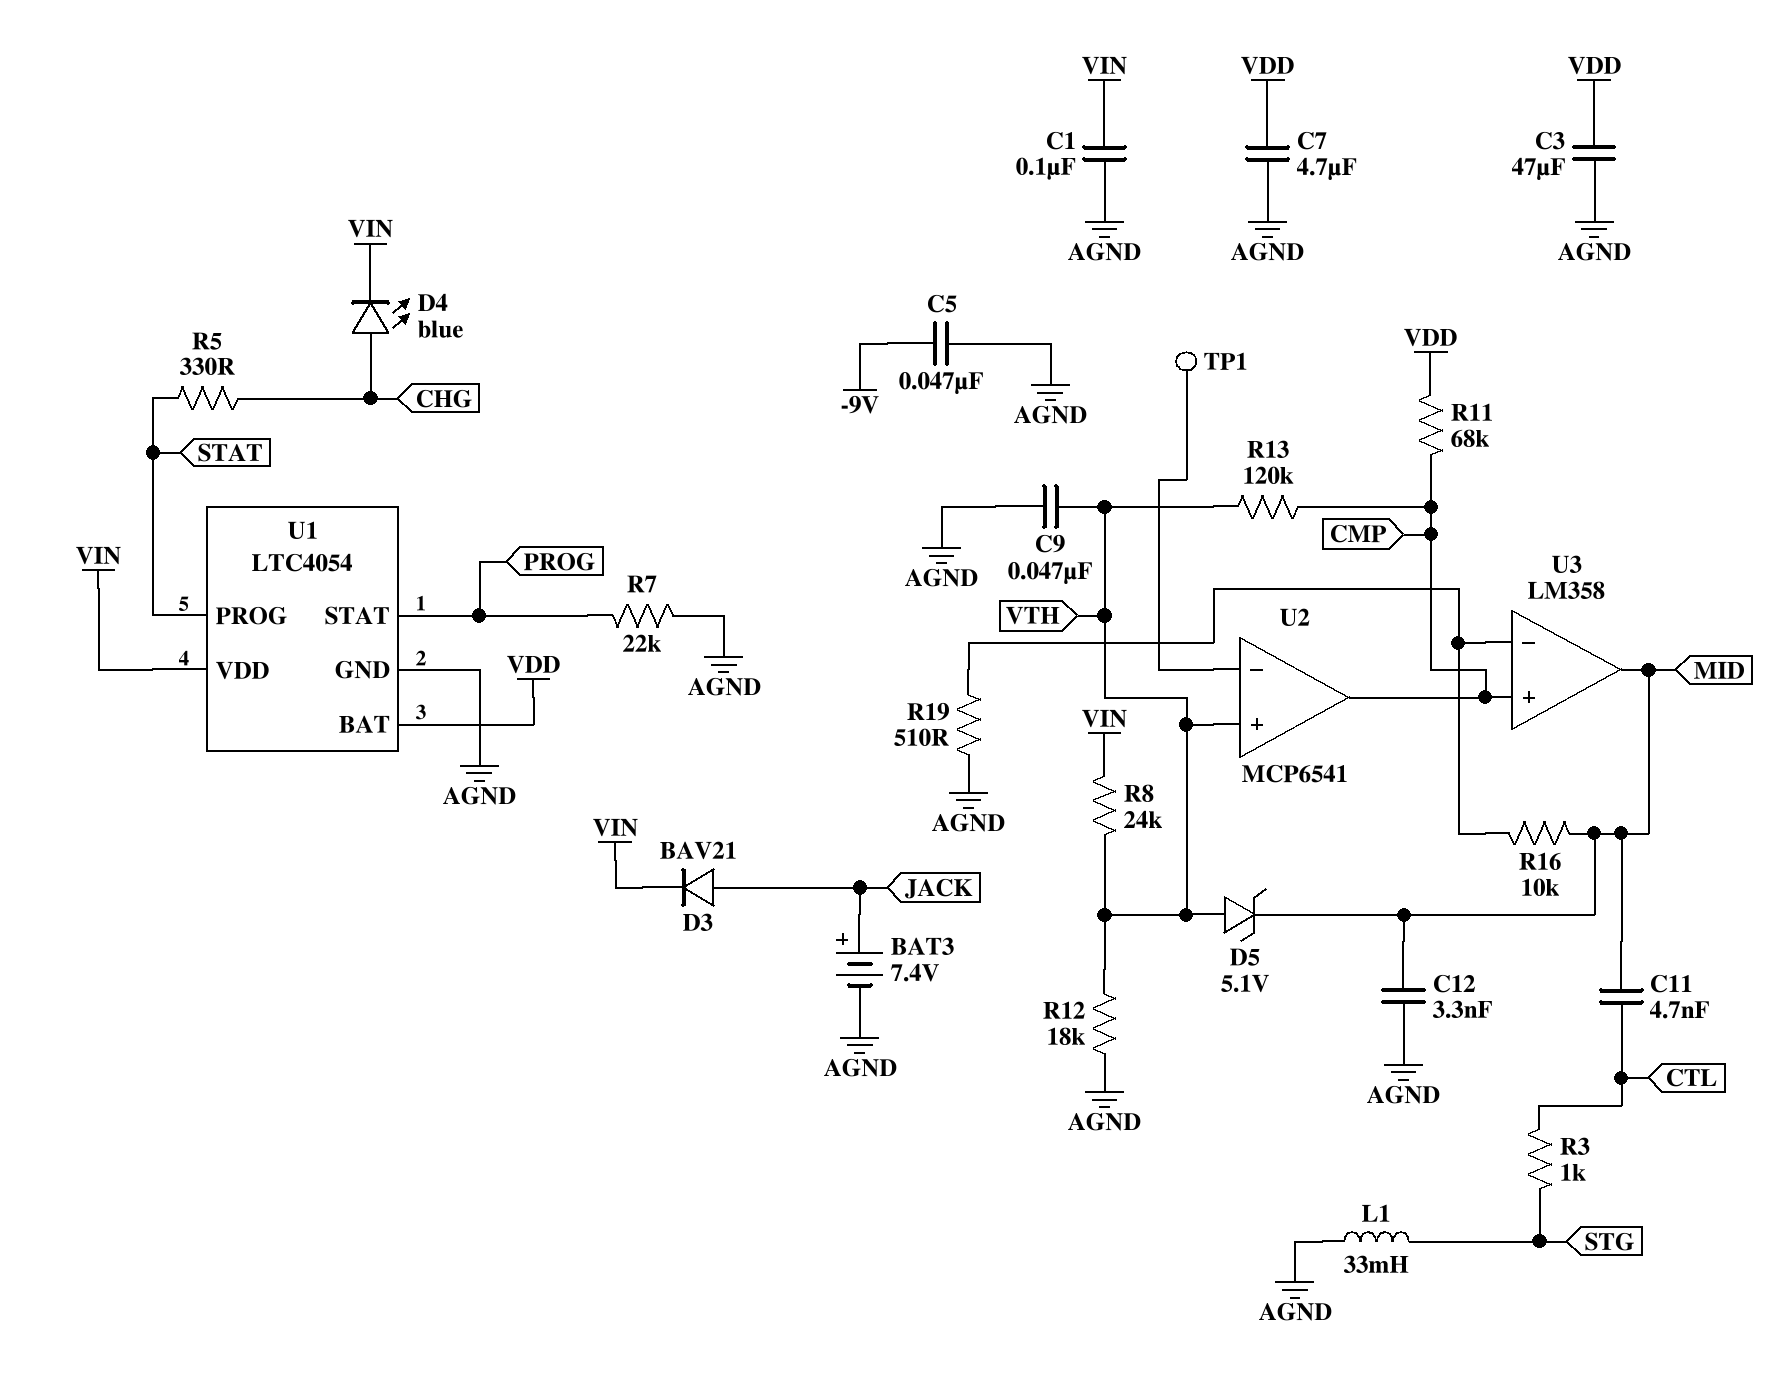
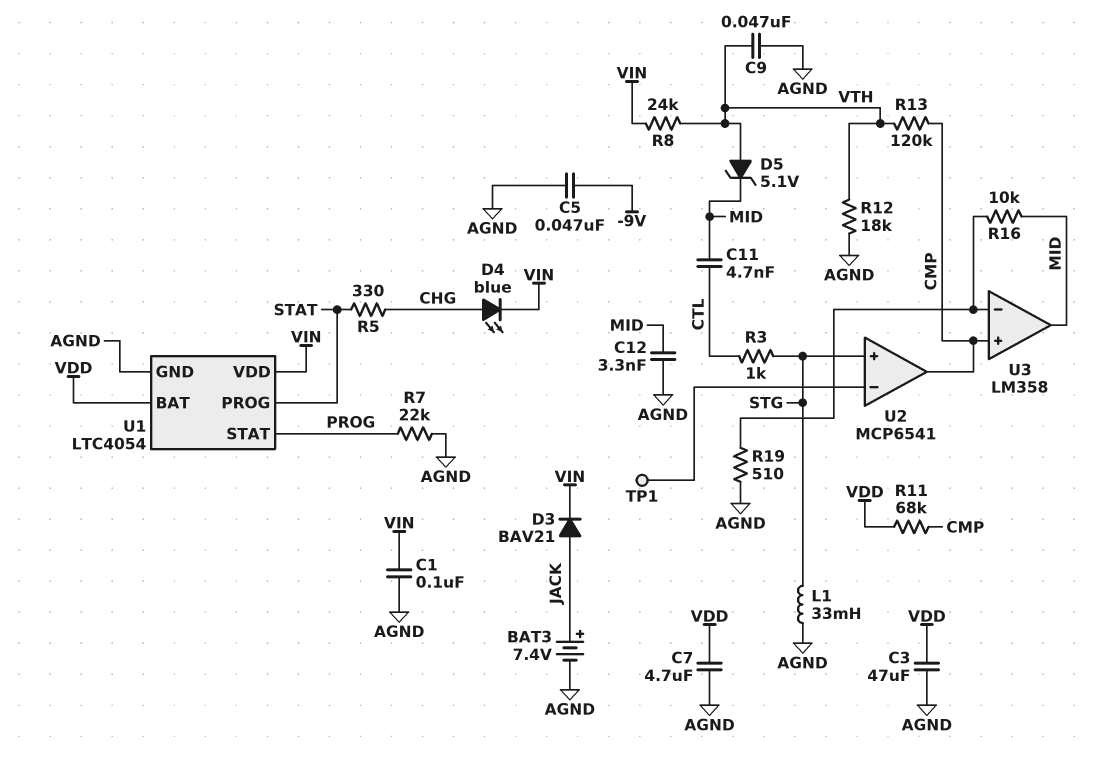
U2 pin in+: VTH -> STG

